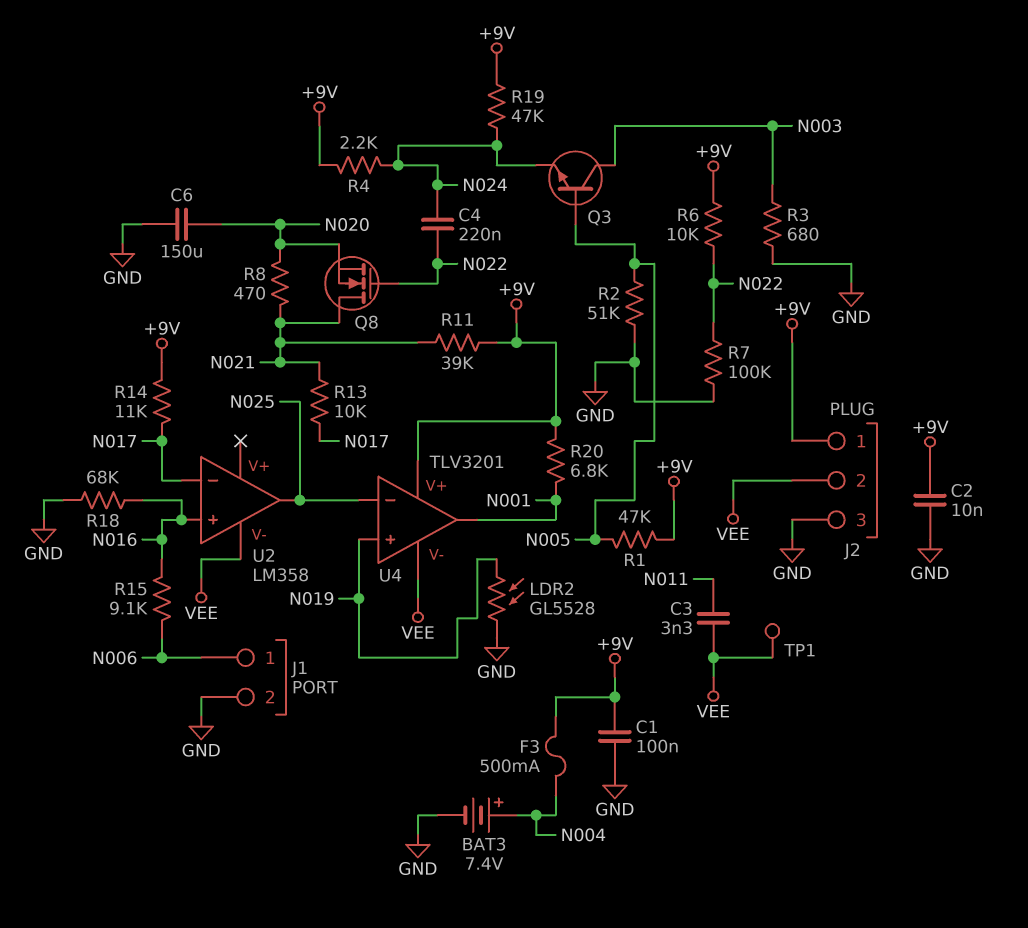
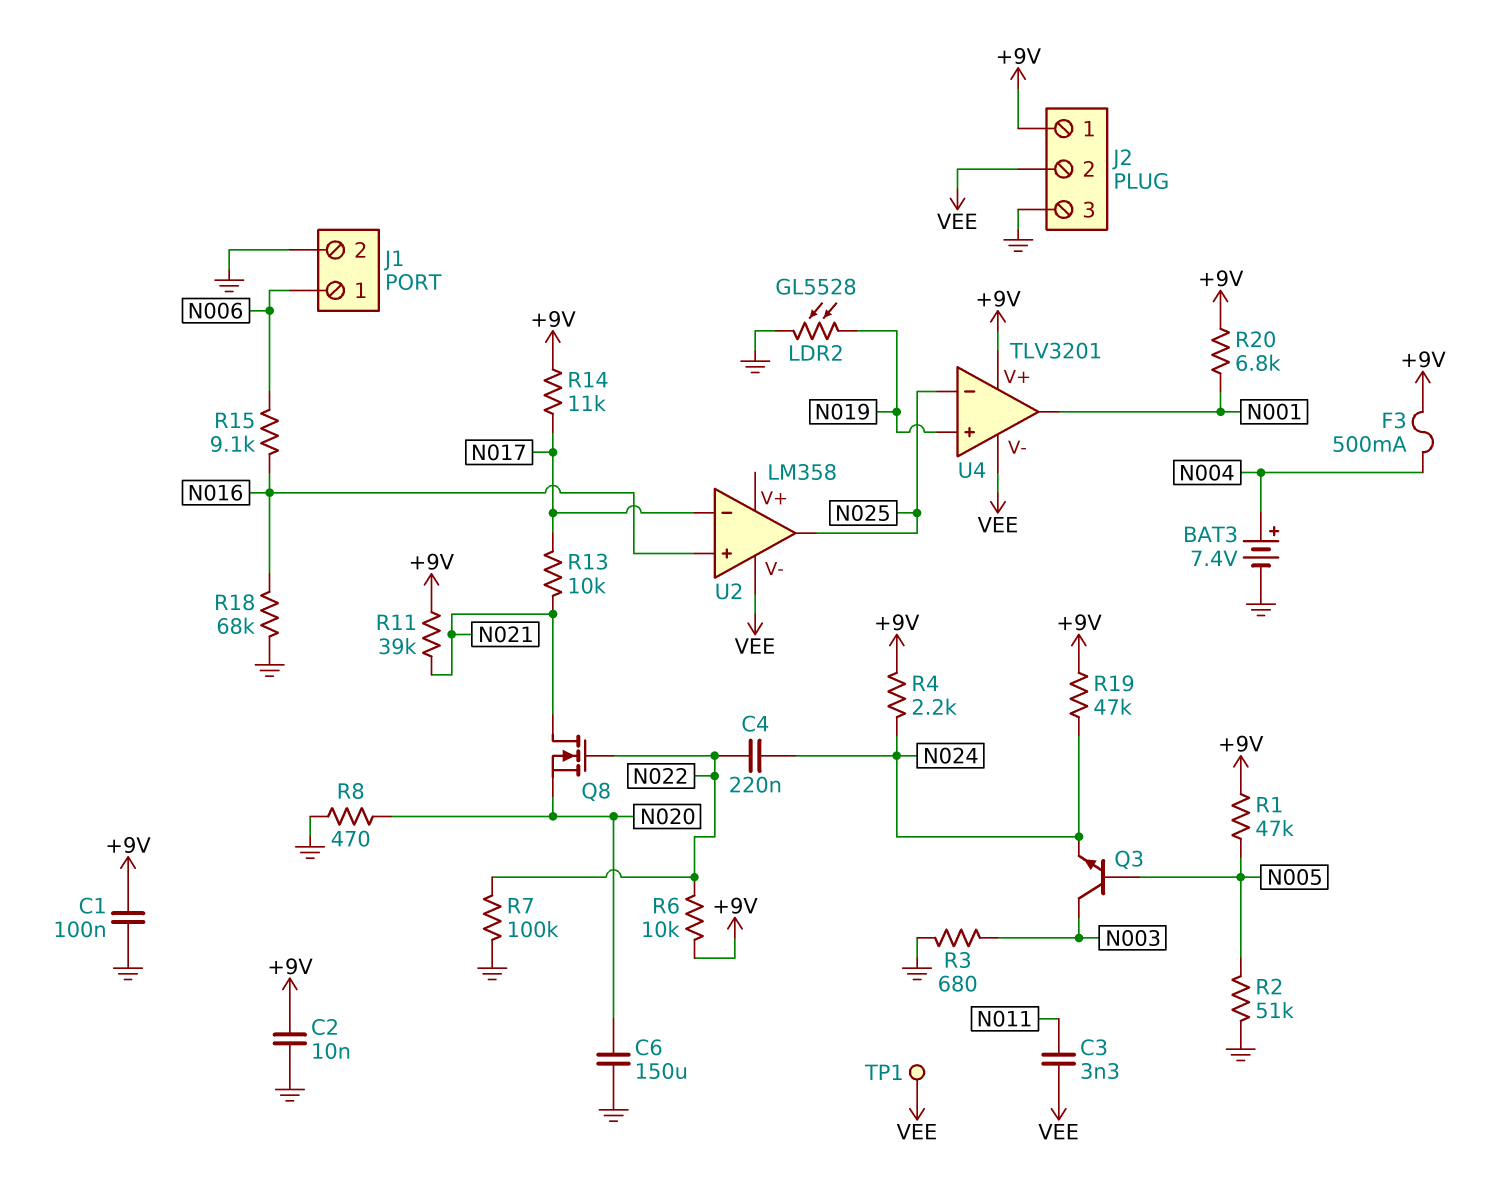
R8: 470 (N020, N021) -> 470 (GND, N020)

